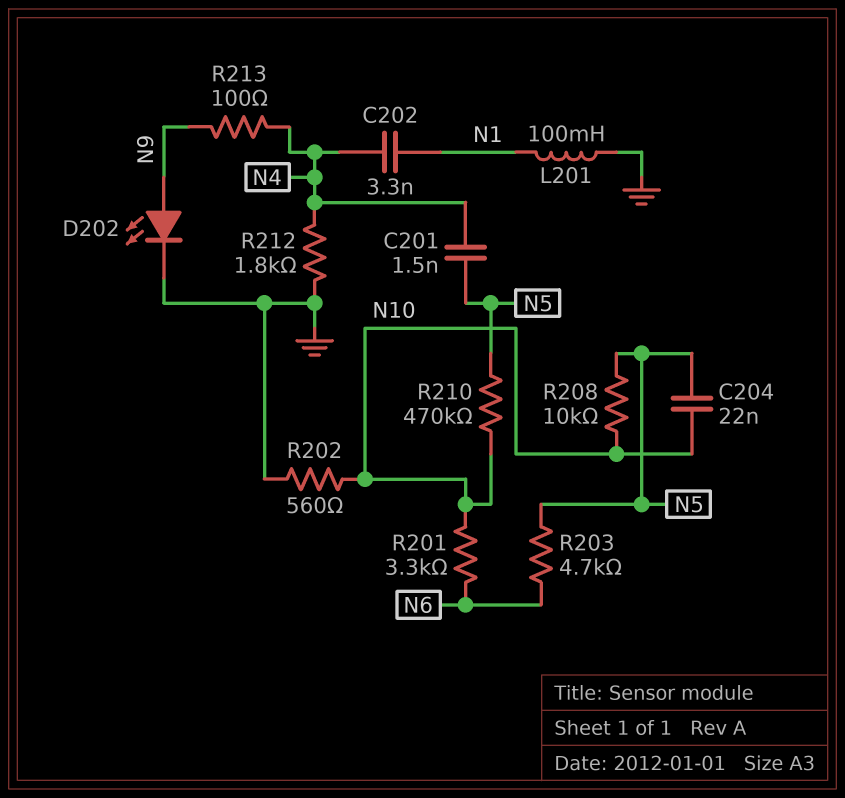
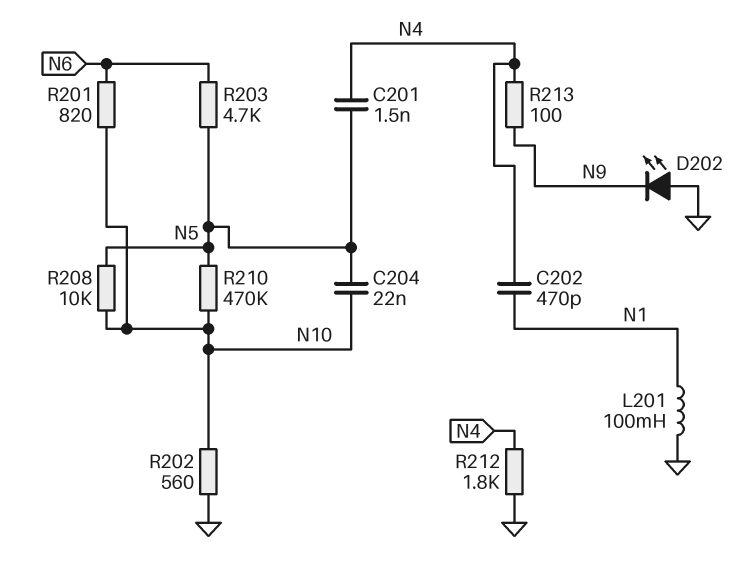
C202: 3.3nF (N1, N4) -> 470pF (N1, N4)
D202: LED (A N9, K GND) -> LED (A GND, K N9)
R201: 3.3k (N6, N10) -> 820 (N6, N10)

